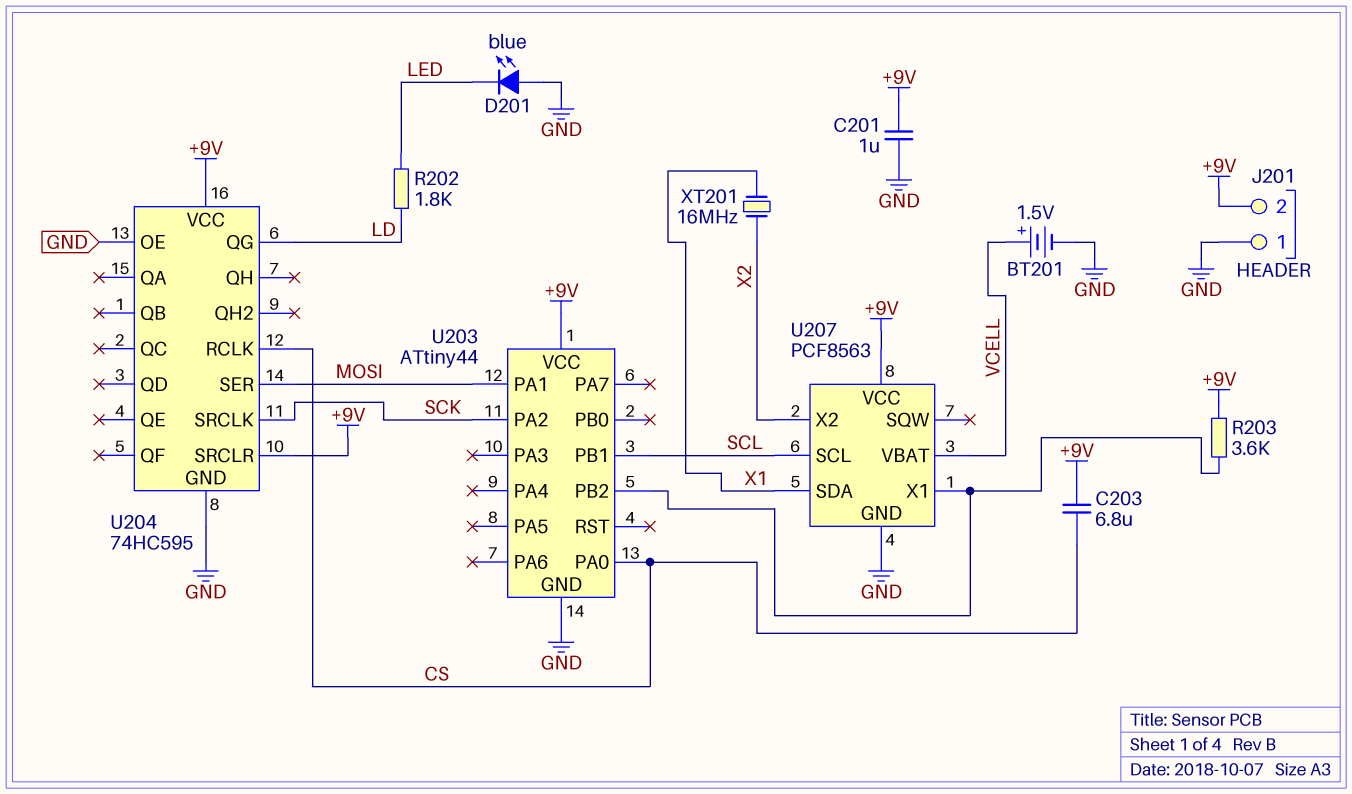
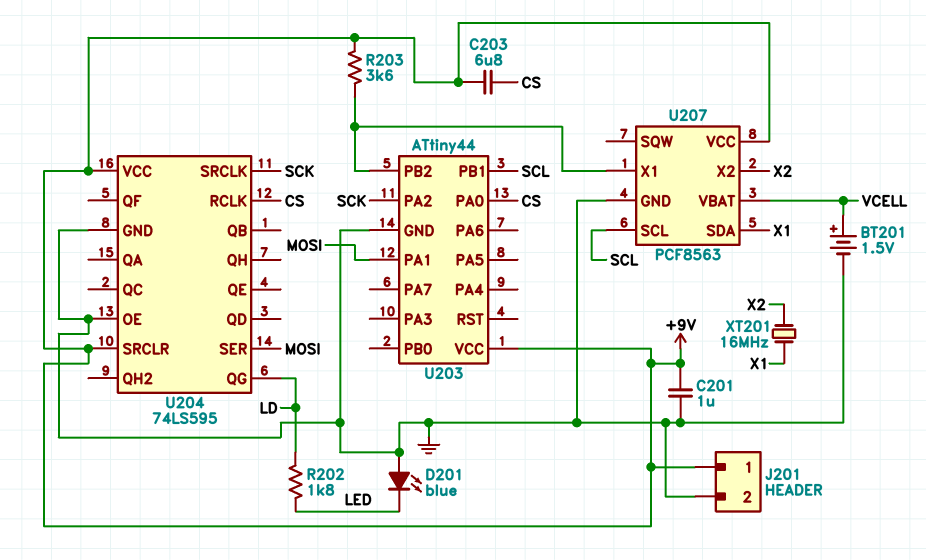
J201 pin 1: GND -> +9V
J201 pin 2: +9V -> GND
U204: 74HC595 -> 74LS595

